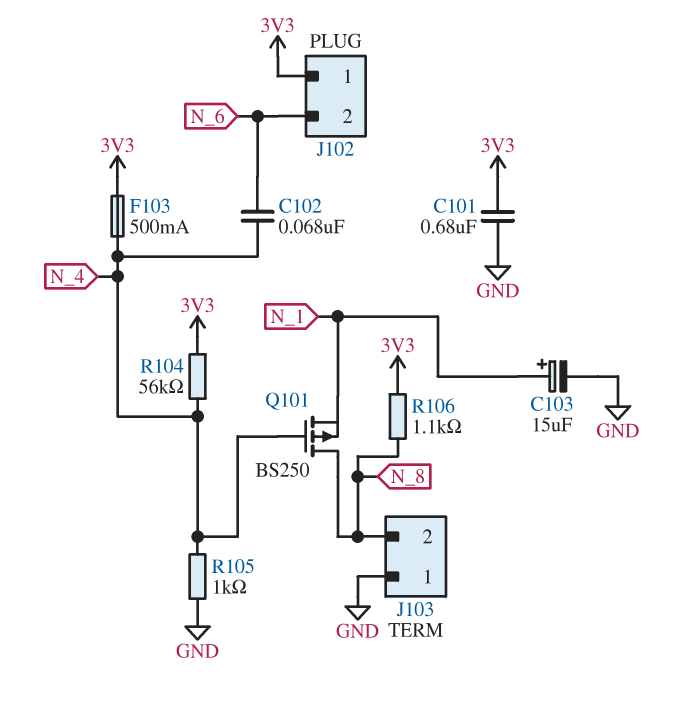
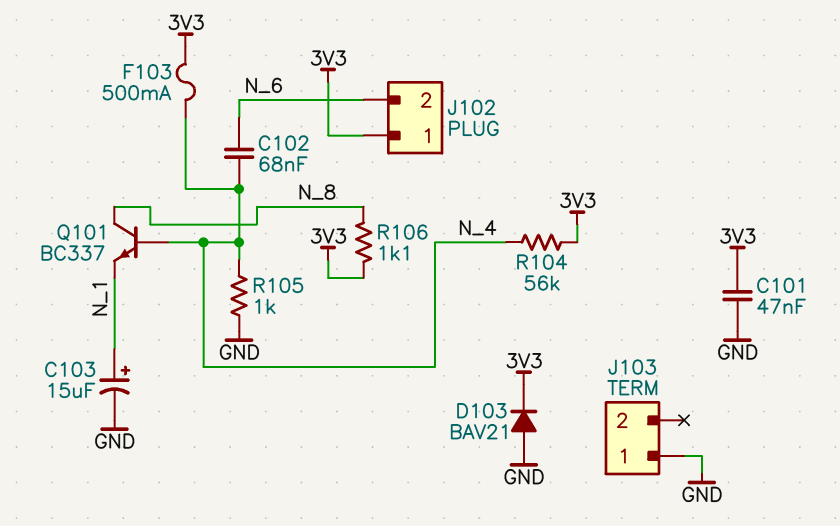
C101: 680nF (3V3, GND) -> 47nF (3V3, GND)
D103: none -> diode BAV21 (A GND, K 3V3)
J103 pin 2: N_8 -> none
Q101: PMOS BS250 (G N_4, D N_8, S N_1) -> NPN BC337 (B N_4, C N_8, E N_1)

